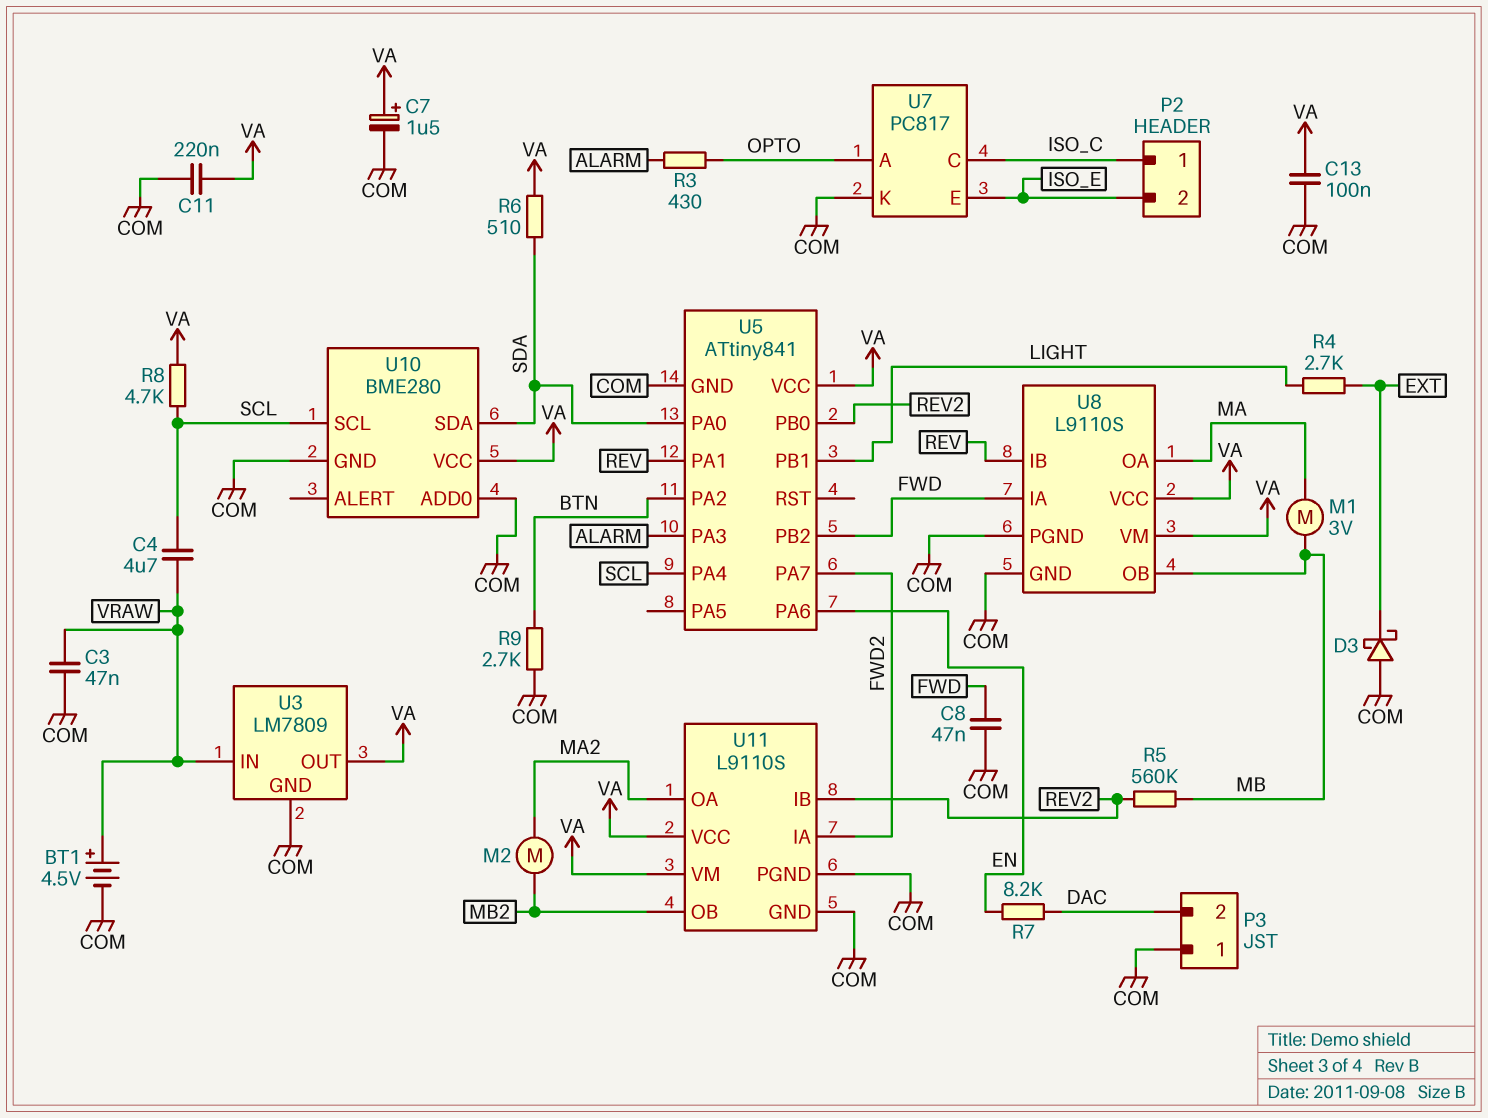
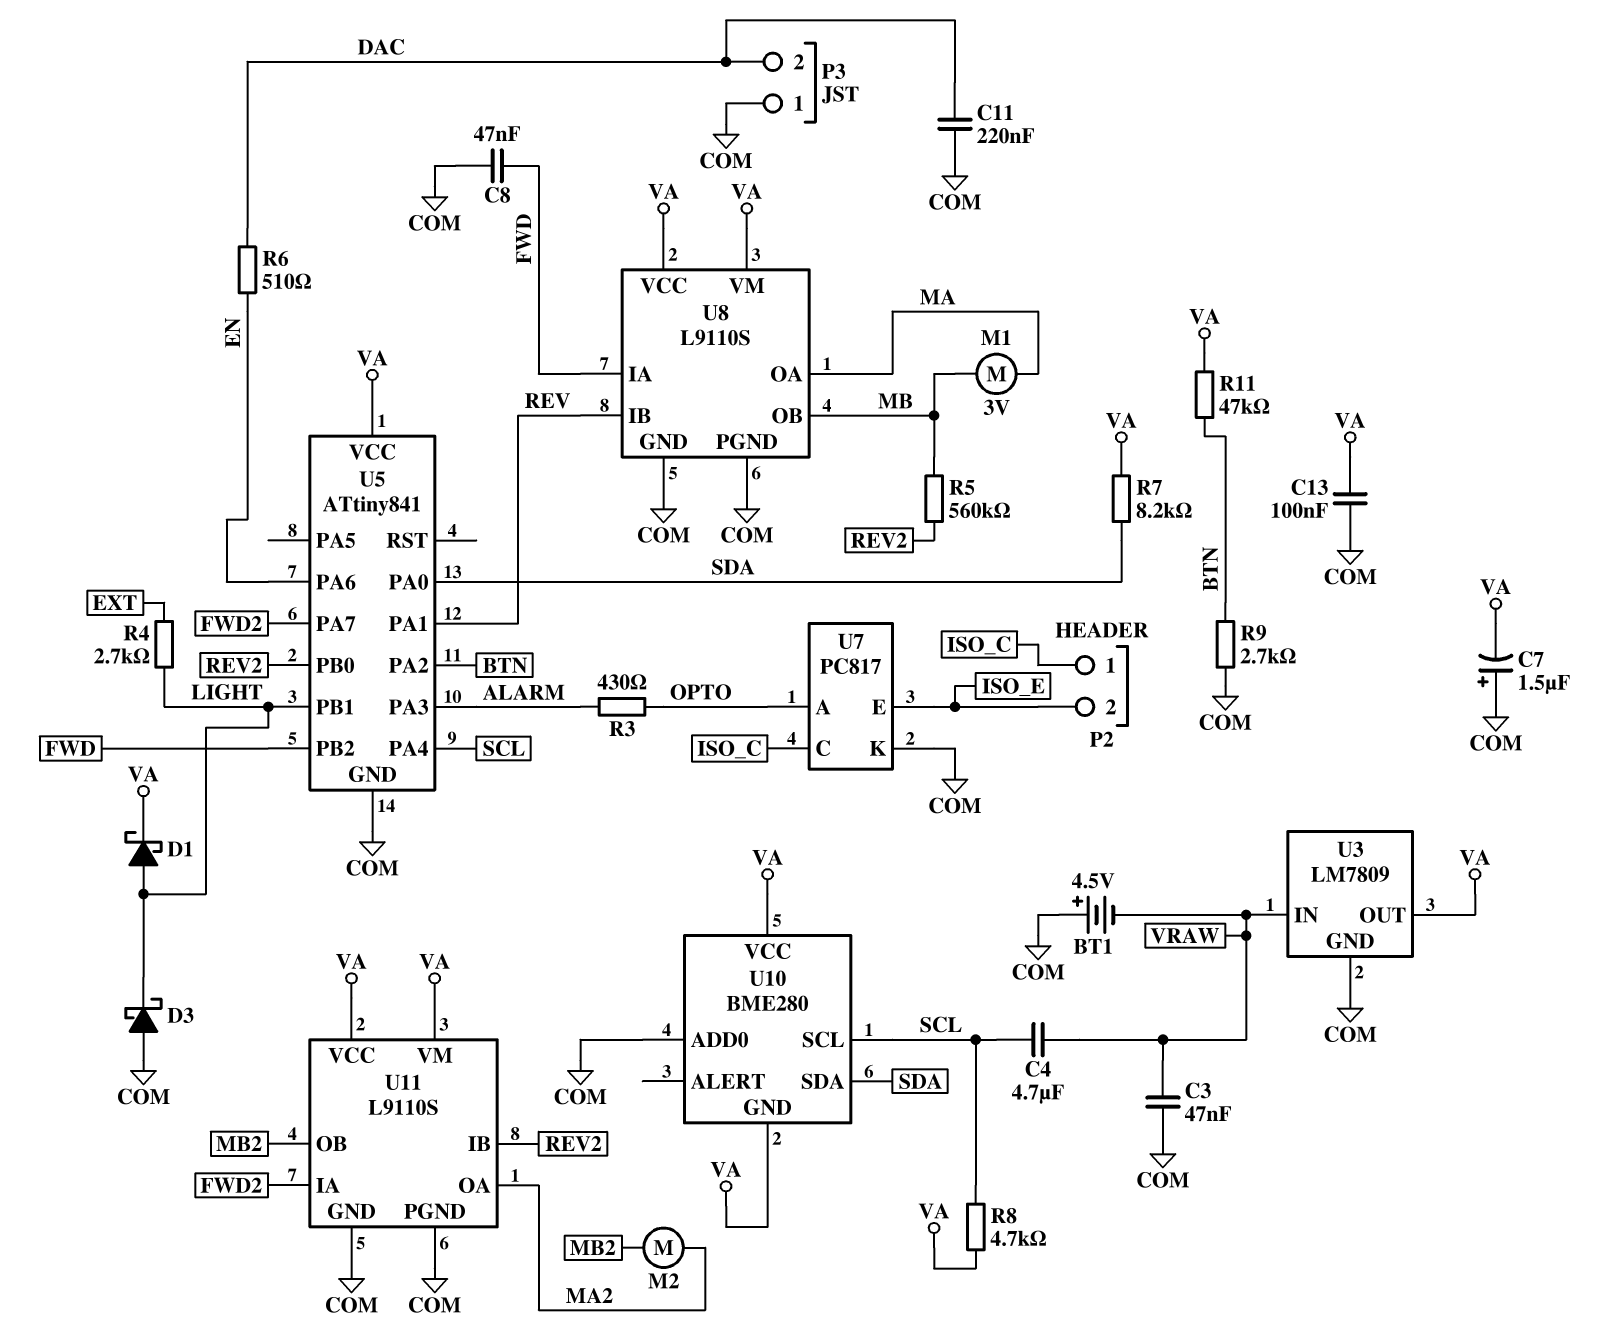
BT1: 4.5V (plus VRAW, minus COM) -> 4.5V (plus COM, minus VRAW)
C7: 1.5uF (plus VA, minus COM) -> 1.5uF (plus COM, minus VA)
C11: 220nF (COM, VA) -> 220nF (COM, DAC)
D1: none -> schottky (A LIGHT, K VA)
D3: schottky (A COM, K EXT) -> schottky (A COM, K LIGHT)
R6: 510 (SDA, VA) -> 510 (DAC, EN)
R7: 8.2k (DAC, EN) -> 8.2k (SDA, VA)
R11: none -> 47k (BTN, VA)
U10 pin GND: COM -> VA

